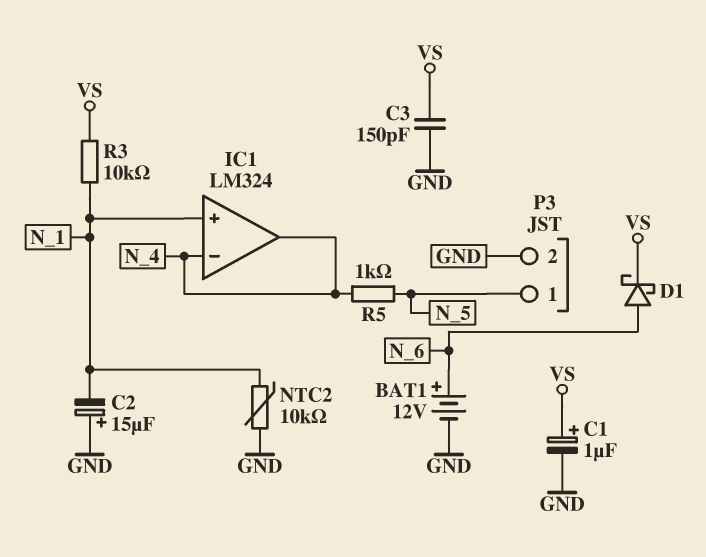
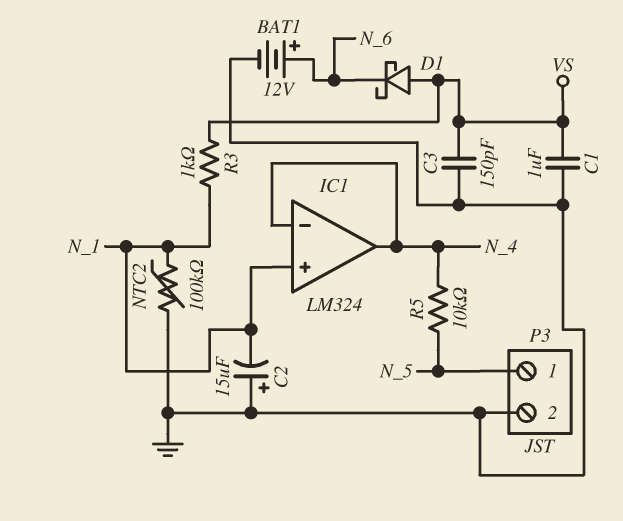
C1: 1uF (plus VS, minus GND) -> 1uF (GND, VS)
D1: schottky (A N_6, K VS) -> schottky (A VS, K N_6)
NTC2: 10k (GND, N_1) -> 100k (GND, N_1)
R3: 10k (N_1, VS) -> 1k (N_1, VS)
R5: 1k (N_4, N_5) -> 10k (N_4, N_5)

